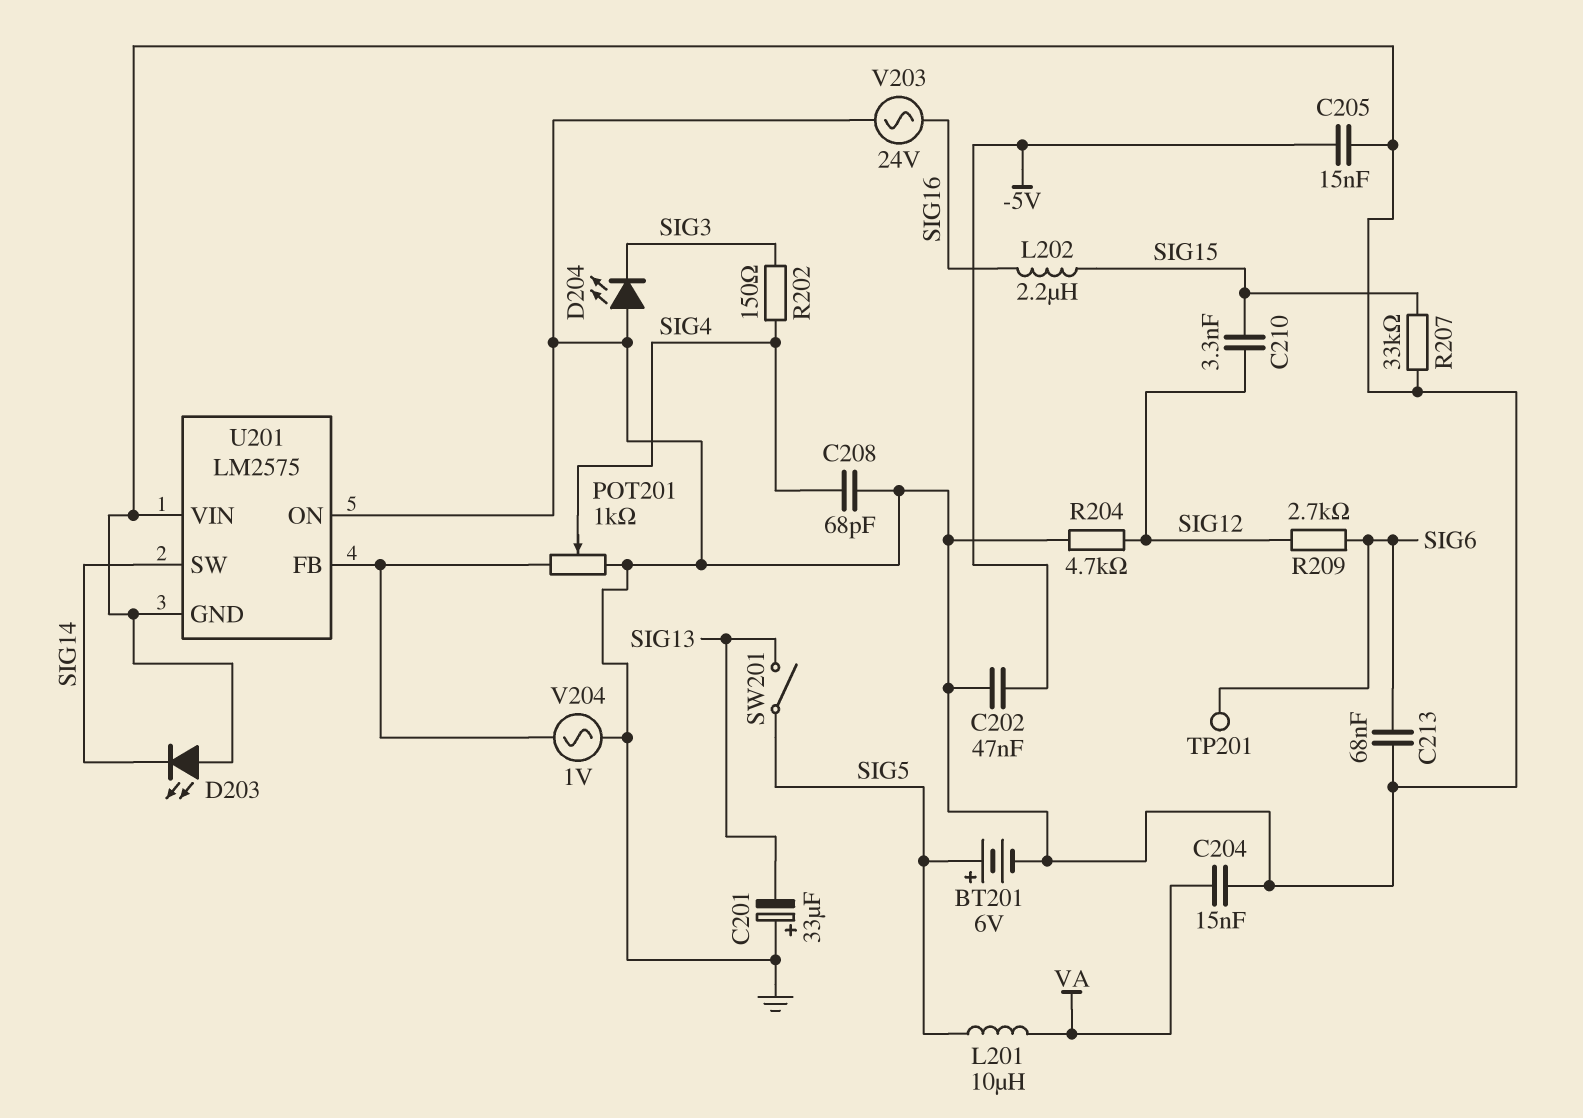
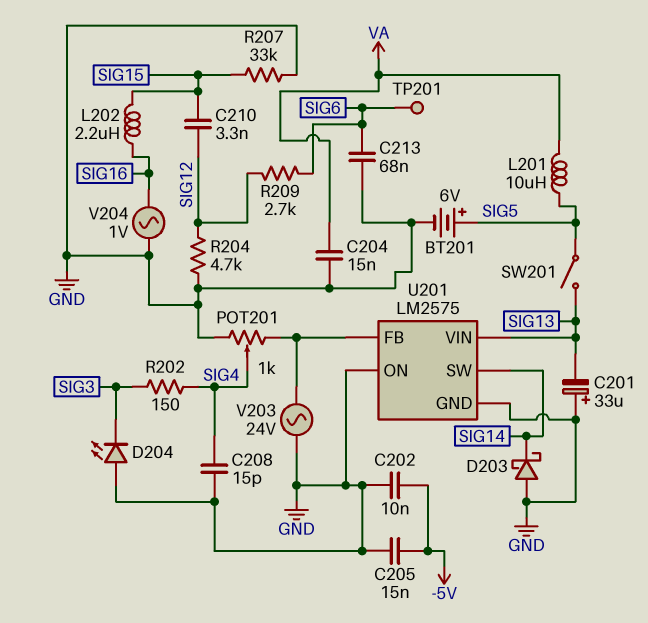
C202: 47nF (-5V, GND) -> 10nF (-5V, GND)
C208: 68pF (GND, SIG4) -> 15pF (GND, SIG4)
D203: LED (A GND, K SIG14) -> schottky (A GND, K SIG14)
U201 pin VIN: GND -> SIG13
V203: AC 24V (GND, SIG16) -> AC 24V (GND, U201/FB)
V204: AC 1V (GND, U201/FB) -> AC 1V (GND, SIG16)

